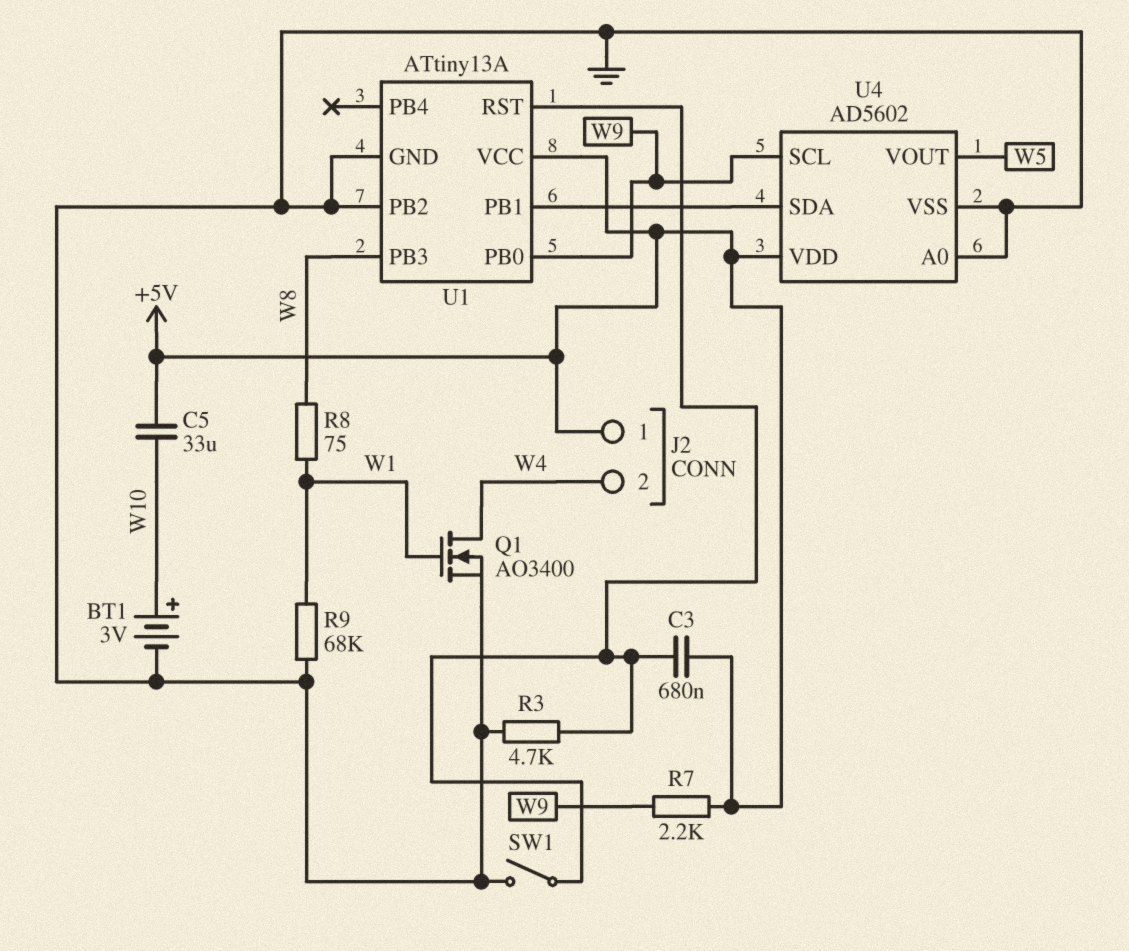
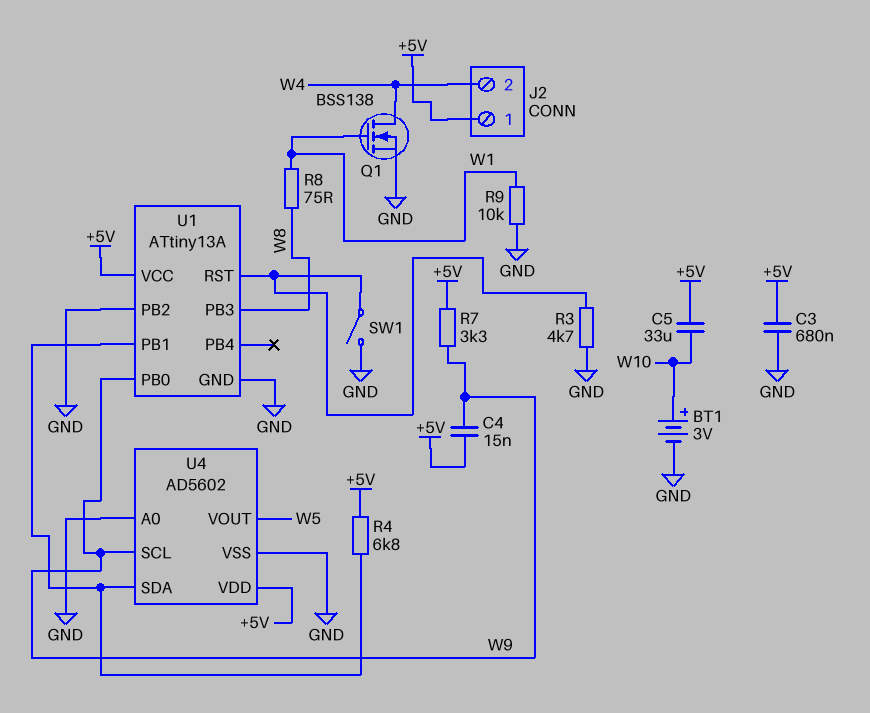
C3: 680nF (+5V, U1/RST) -> 680nF (+5V, GND)
C4: none -> 15nF (+5V, W9)
Q1: NMOS AO3400 (G W1, D W4, S GND) -> NMOS BSS138 (G W1, D W4, S GND)
R4: none -> 6.8k (+5V, U1/PB1)
R7: 2.2k (+5V, W9) -> 3.3k (+5V, W9)
R9: 68k (GND, W1) -> 10k (GND, W1)

